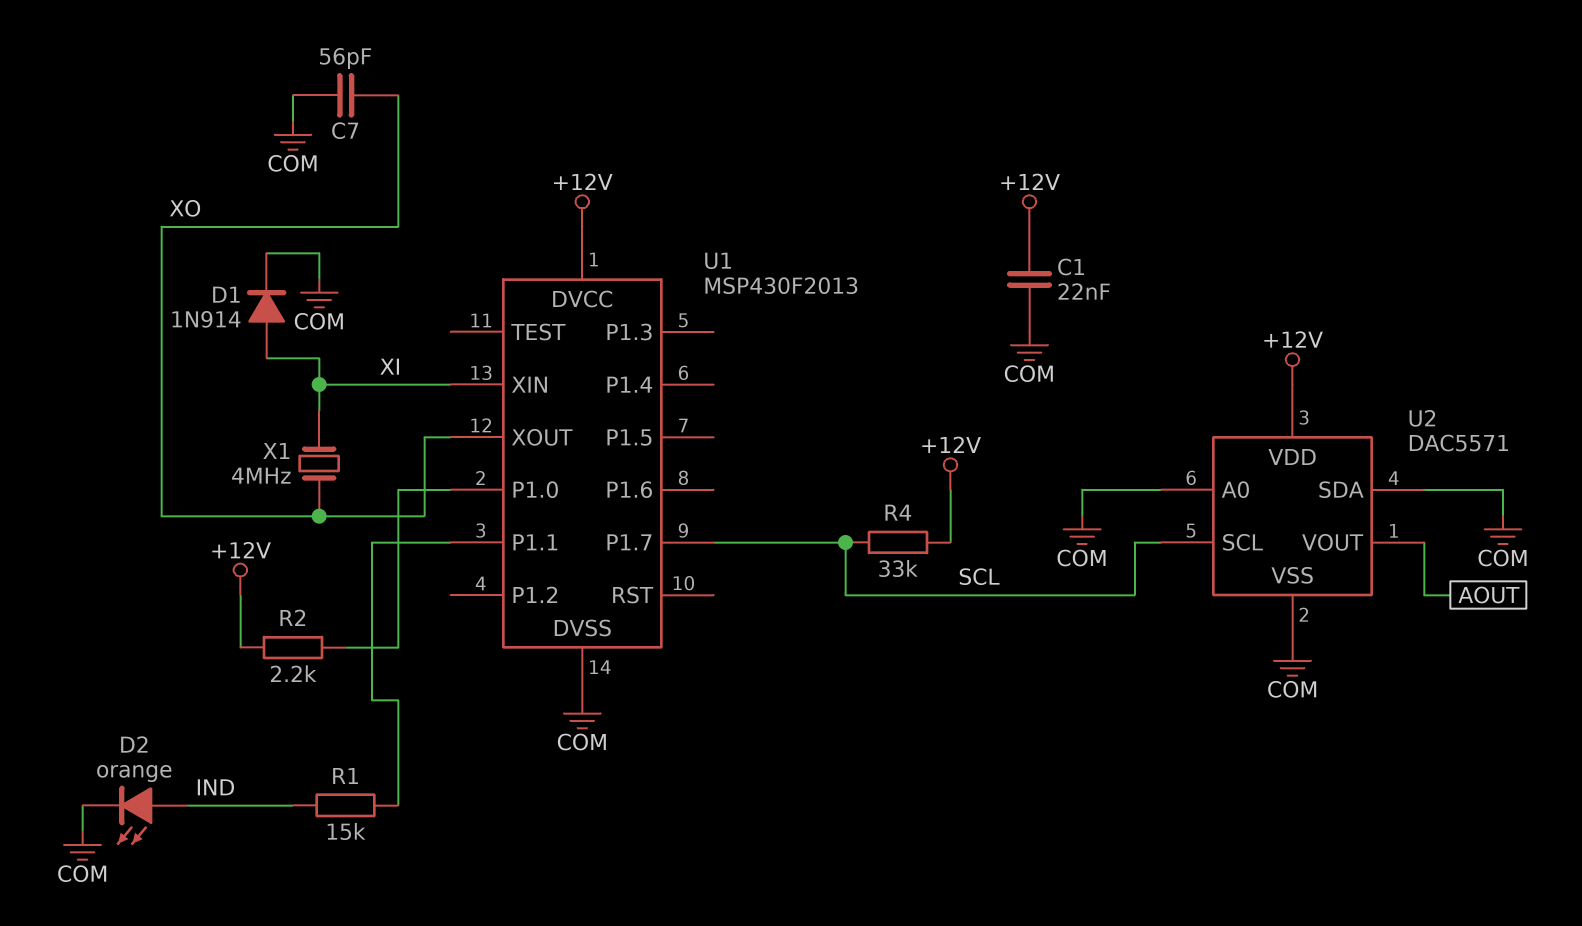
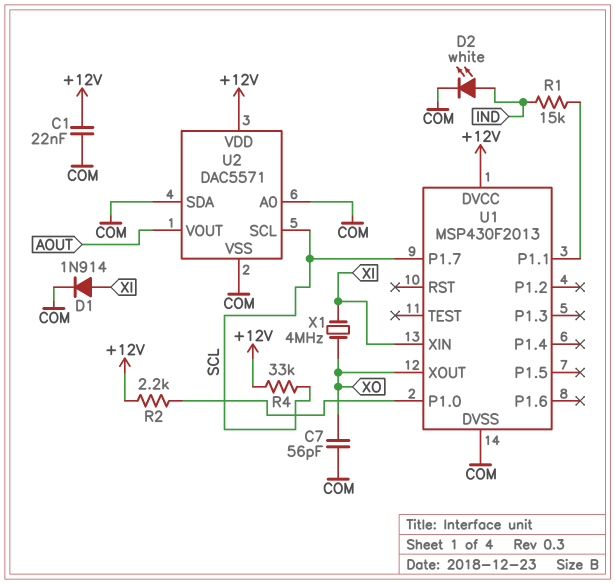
D2: LED orange (A IND, K COM) -> LED white (A IND, K COM)

